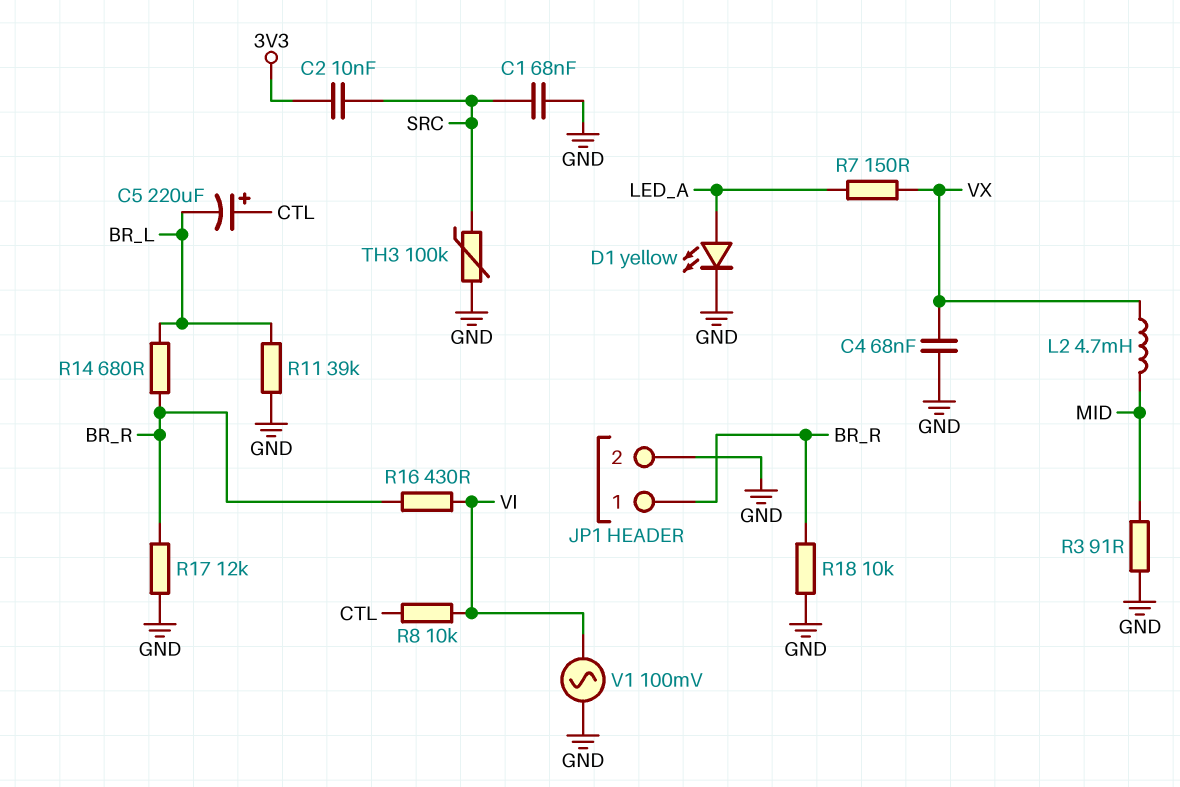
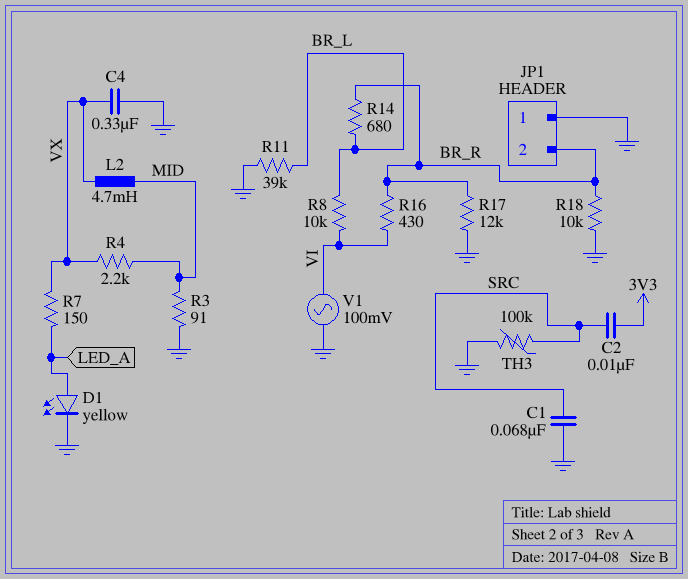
C4: 68nF (GND, VX) -> 330nF (GND, VX)
C5: 220uF (plus CTL, minus BR_L) -> none
JP1 pin 1: BR_R -> GND
JP1 pin 2: GND -> BR_R
R4: none -> 2.2k (MID, VX)
R8: 10k (CTL, VI) -> 10k (BR_L, VI)

